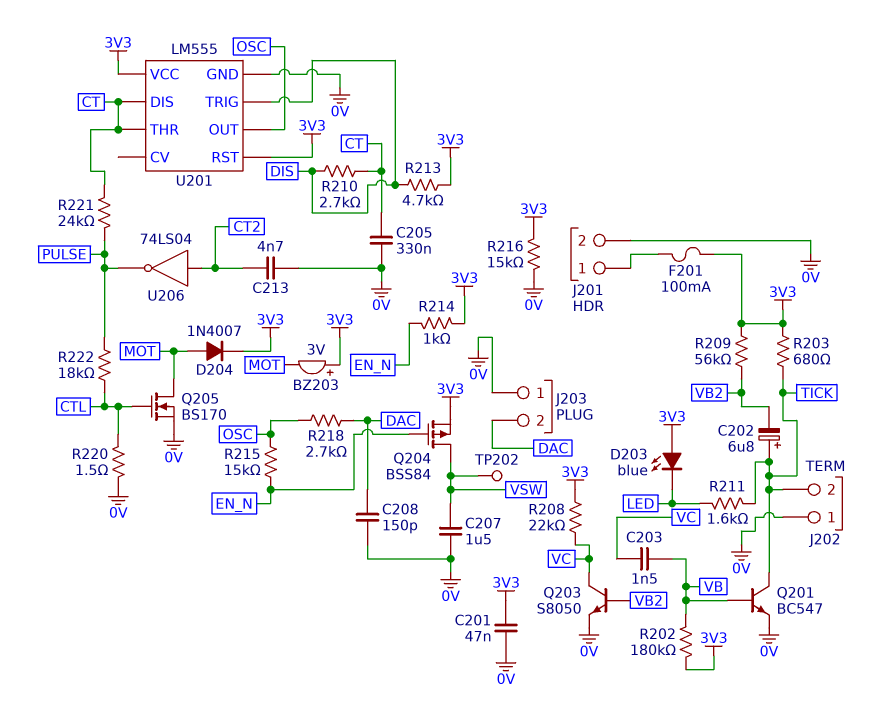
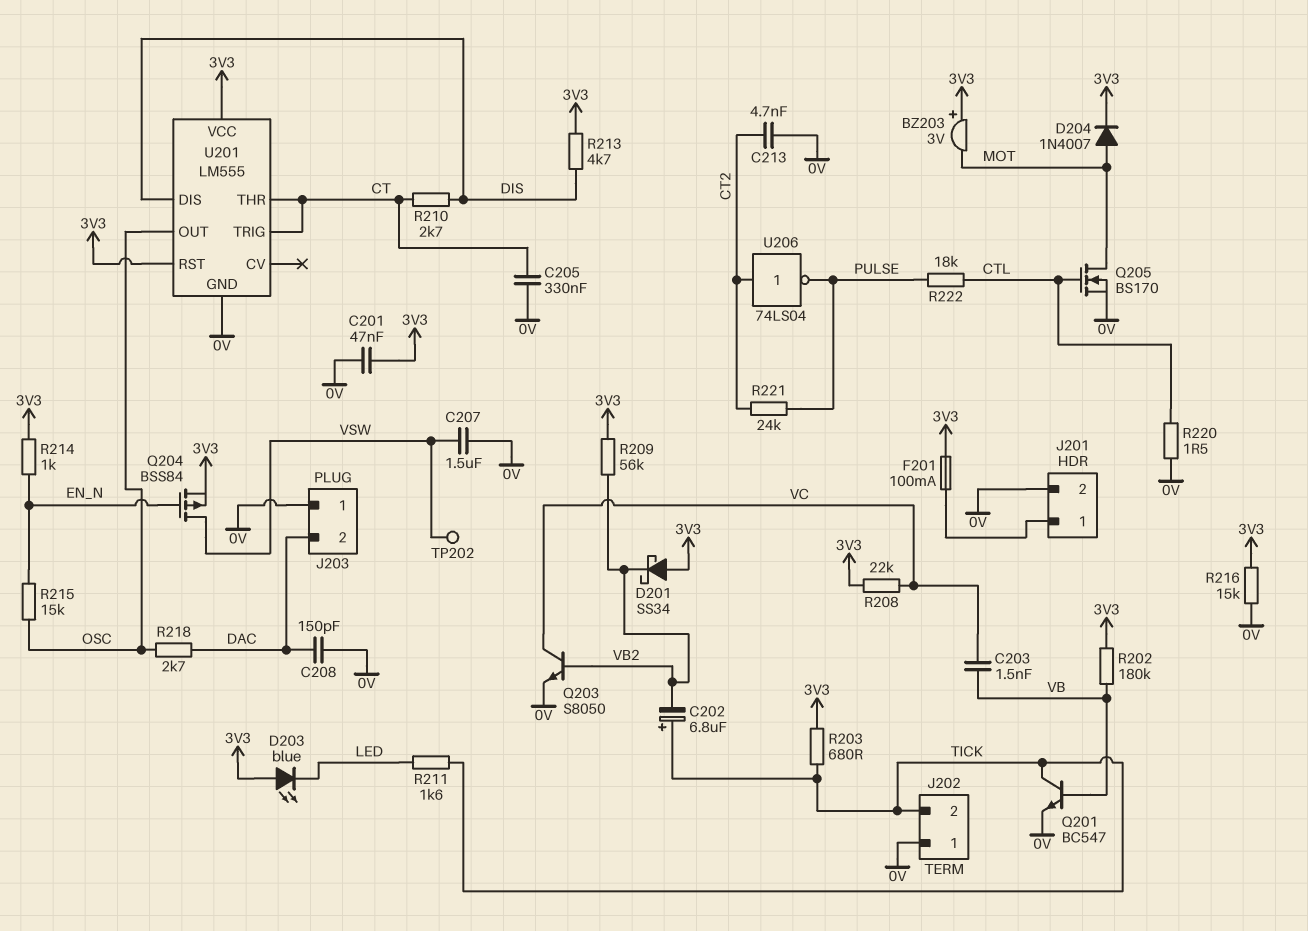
D201: none -> schottky SS34 (A 3V3, K VB2)
R221: 24k (CT, PULSE) -> 24k (CT2, PULSE)
U201 pin DIS: CT -> DIS
U201 pin TRIG: DIS -> CT

